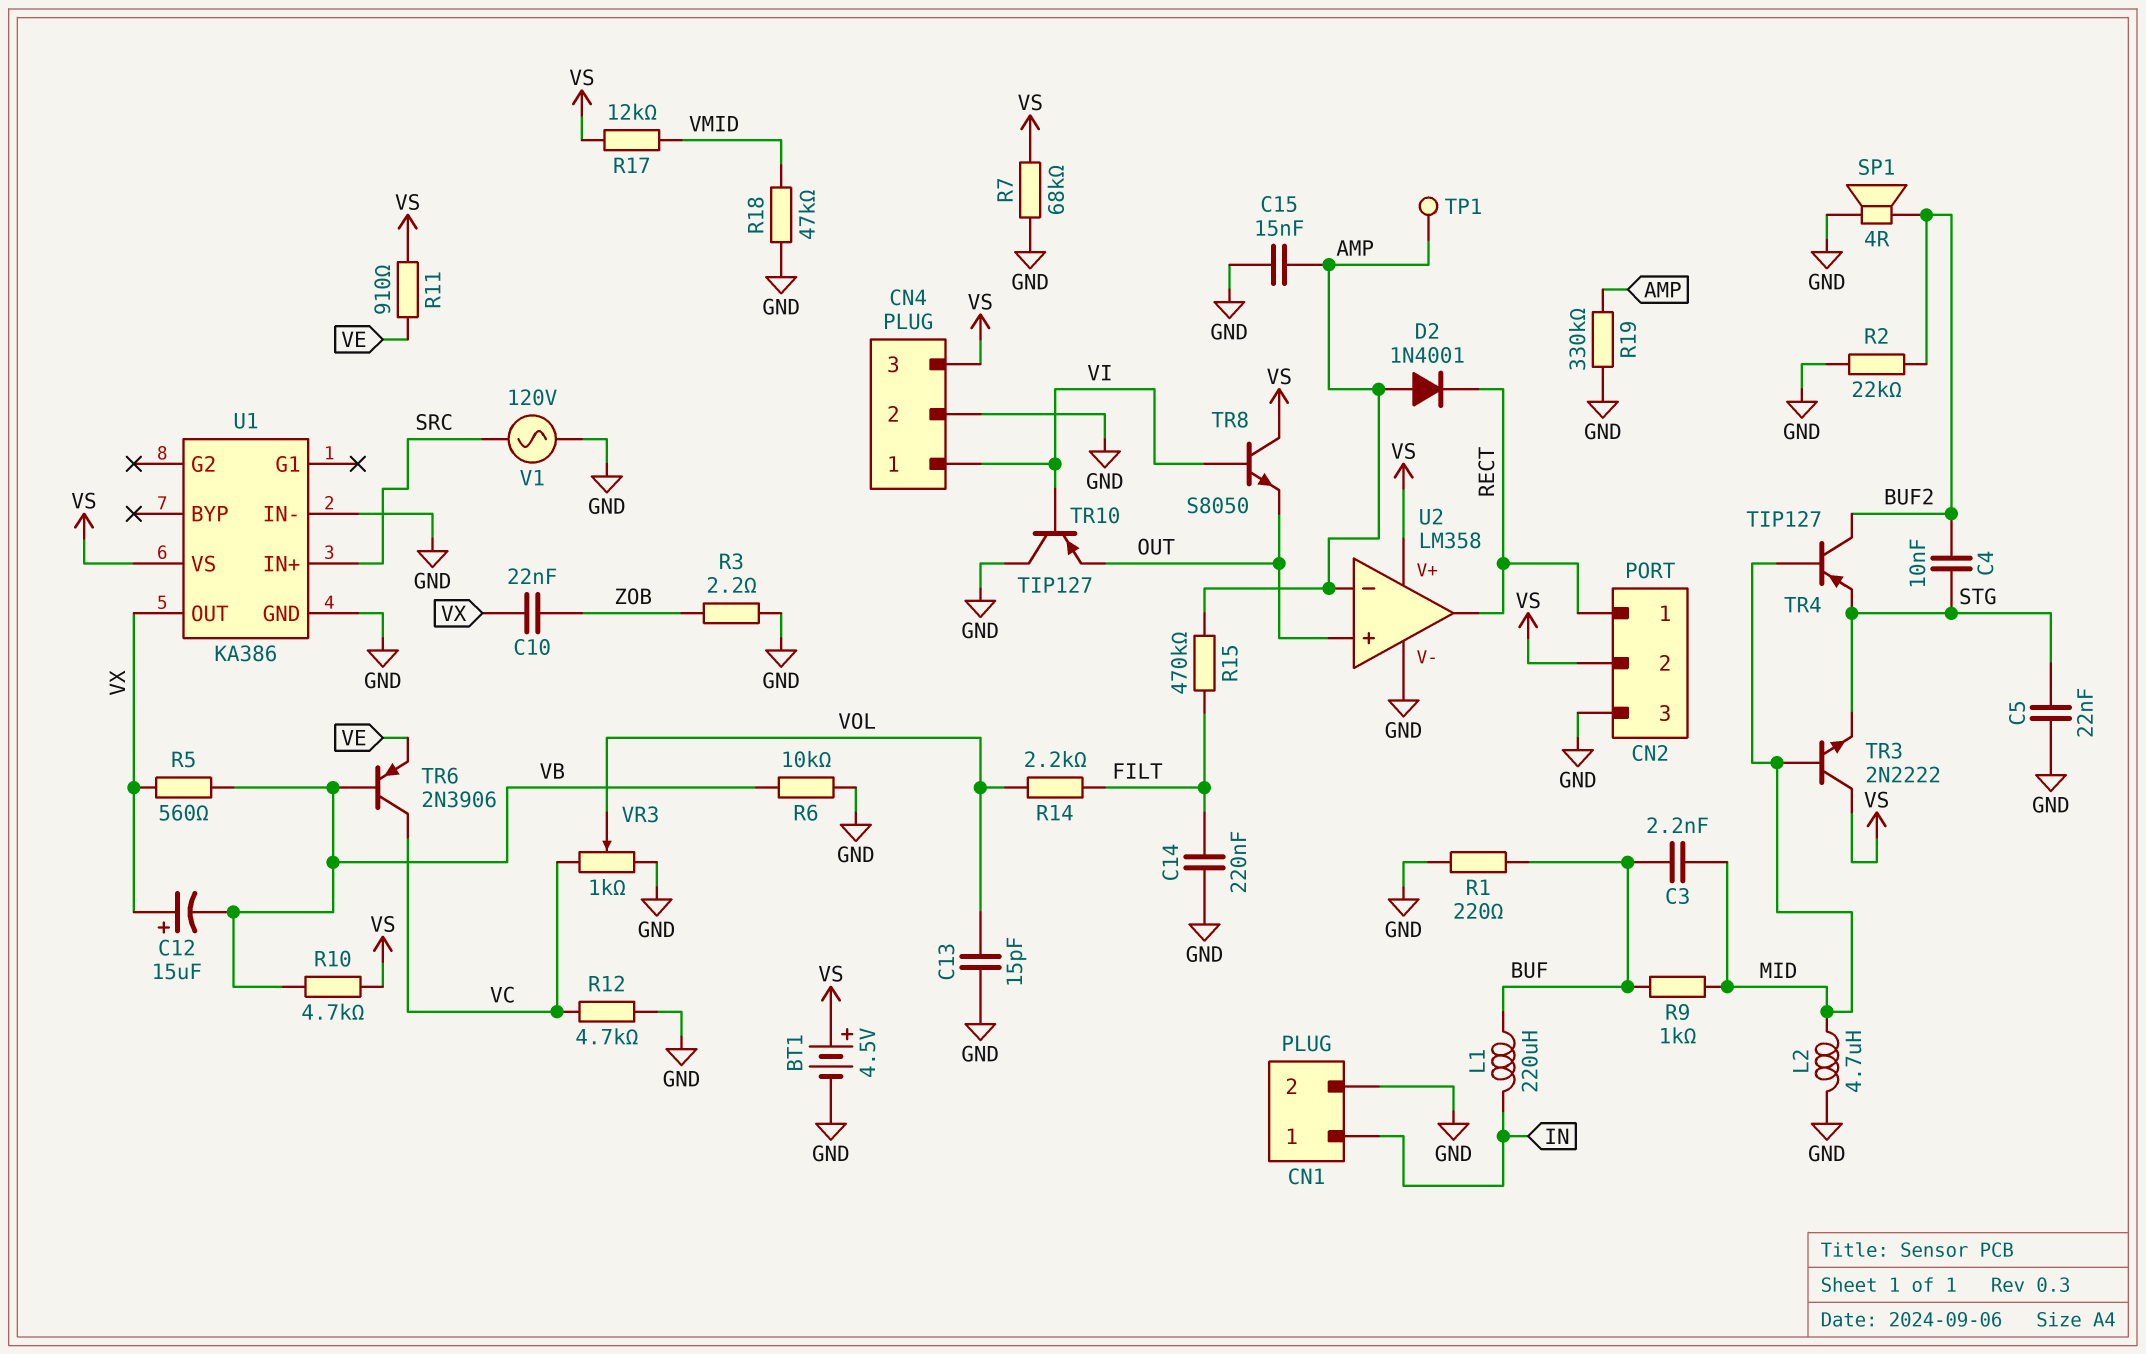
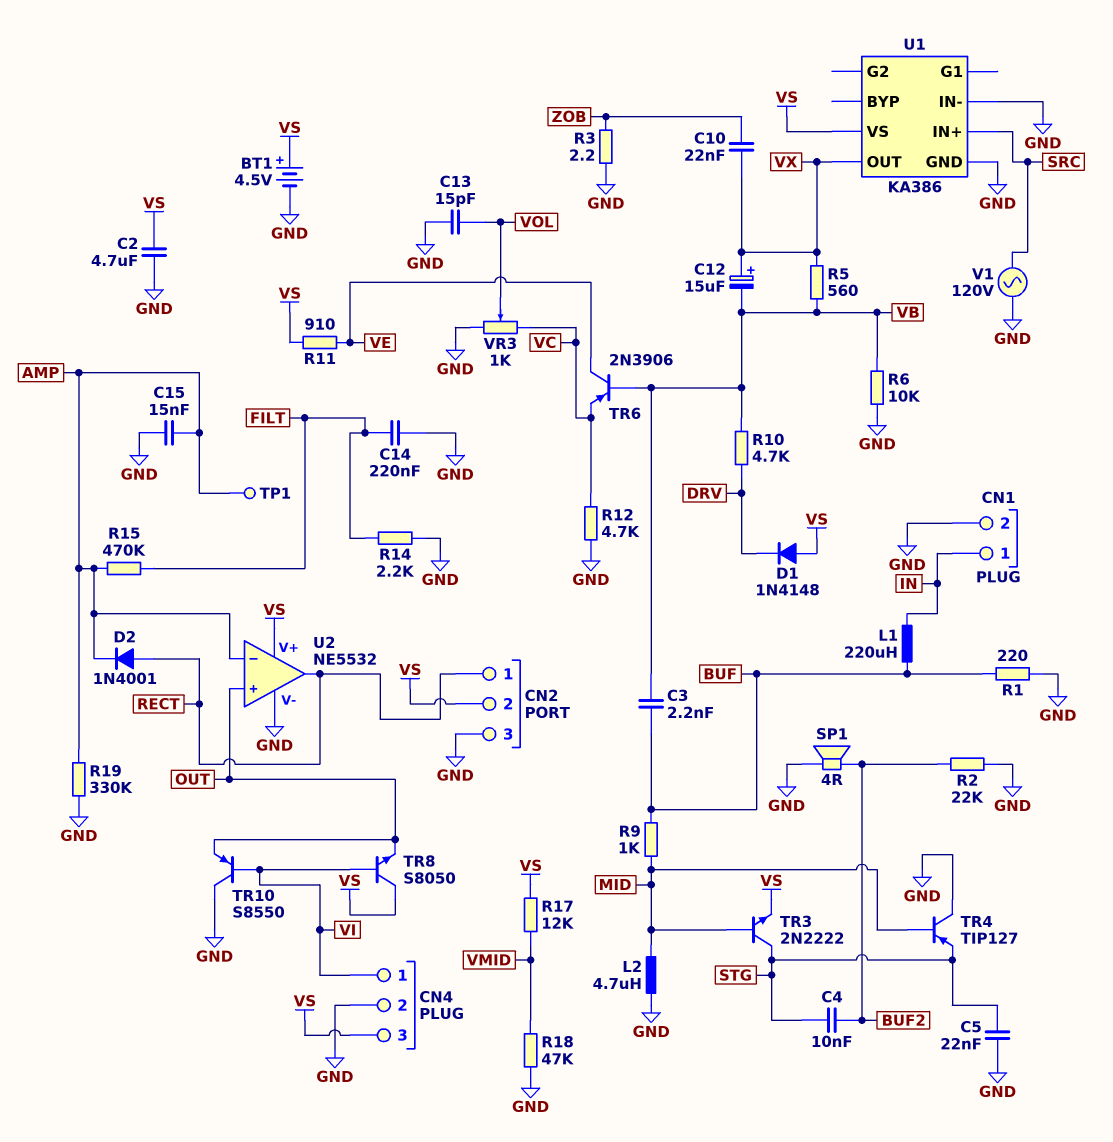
C2: none -> 4.7uF (GND, VS)
C3: 2.2nF (BUF, MID) -> 2.2nF (BUF, VB)
D1: none -> diode 1N4148 (A VS, K DRV)
D2: diode 1N4001 (A AMP, K RECT) -> diode 1N4001 (A RECT, K AMP)
R7: 68k (GND, VS) -> none
R10: 4.7k (VB, VS) -> 4.7k (DRV, VB)
R14: 2.2k (FILT, VOL) -> 2.2k (FILT, GND)
TR3: NPN 2N2222 (B MID, C VS, E STG) -> NPN 2N2222 (B MID, C STG, E VS)
TR4: PNP TIP127 (B MID, C BUF2, E STG) -> PNP TIP127 (B MID, C GND, E STG)
TR6: PNP 2N3906 (B VB, C VC, E VE) -> PNP 2N3906 (B VB, C VE, E VC)
TR10: PNP TIP127 (B VI, C GND, E OUT) -> PNP S8550 (B VI, C GND, E OUT)
U2: LM358 -> NE5532

